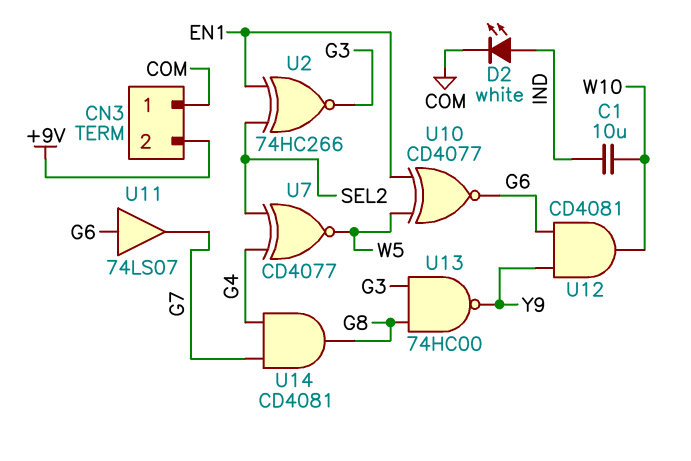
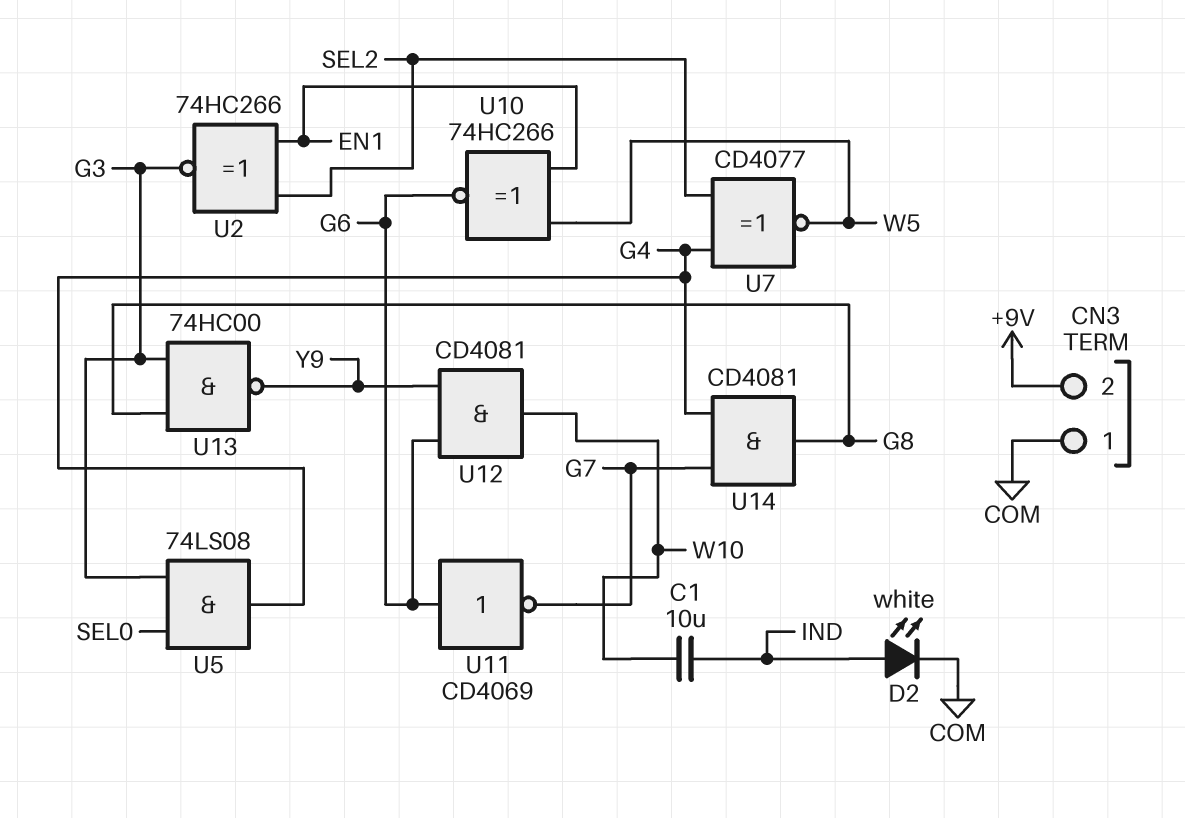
U5: none -> AND 74LS08 (in G3, in SEL0, out G4)
U10: XNOR CD4077 (in EN1, in W5, out G6) -> XNOR 74HC266 (in EN1, in W5, out G6)
U11: buffer 74LS07 (in G6, out G7) -> NOT CD4069 (in G6, out G7)

